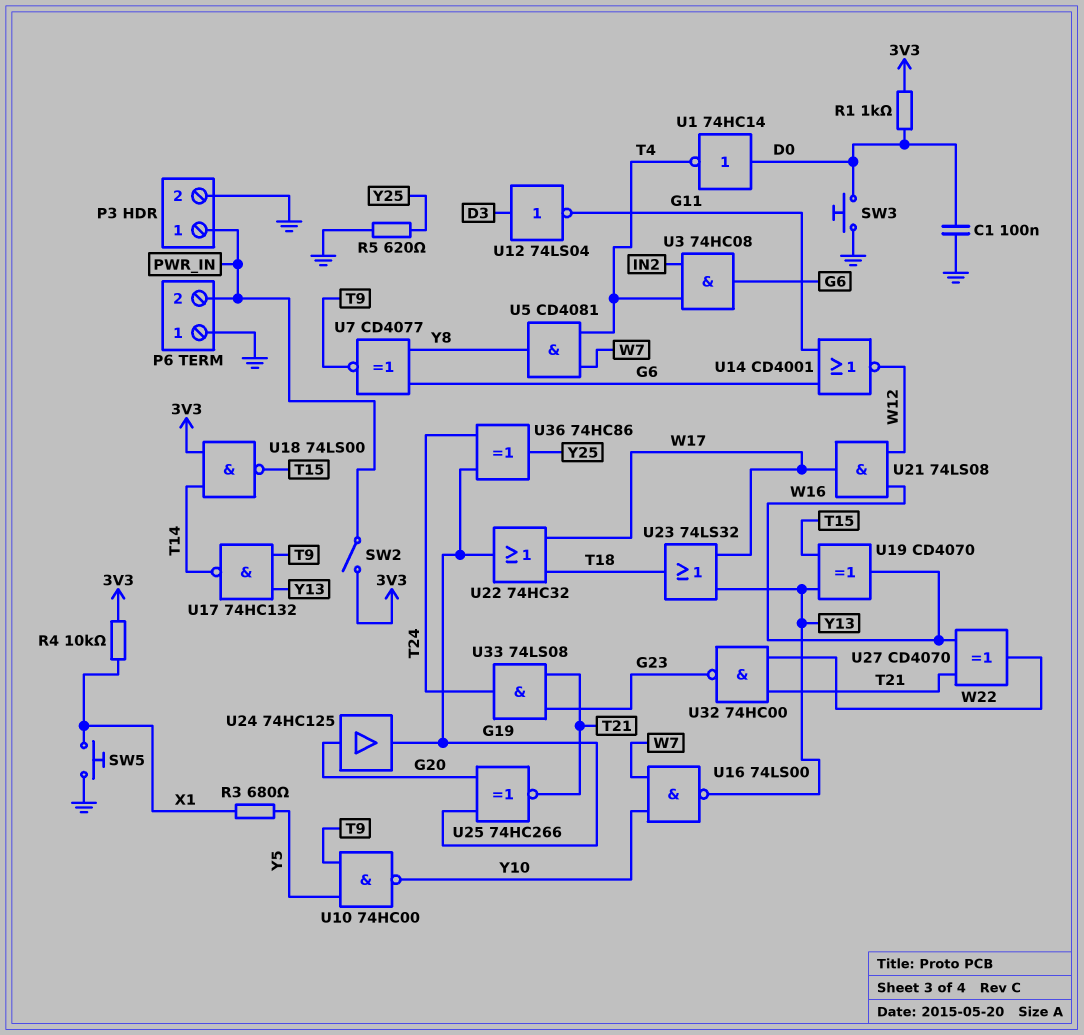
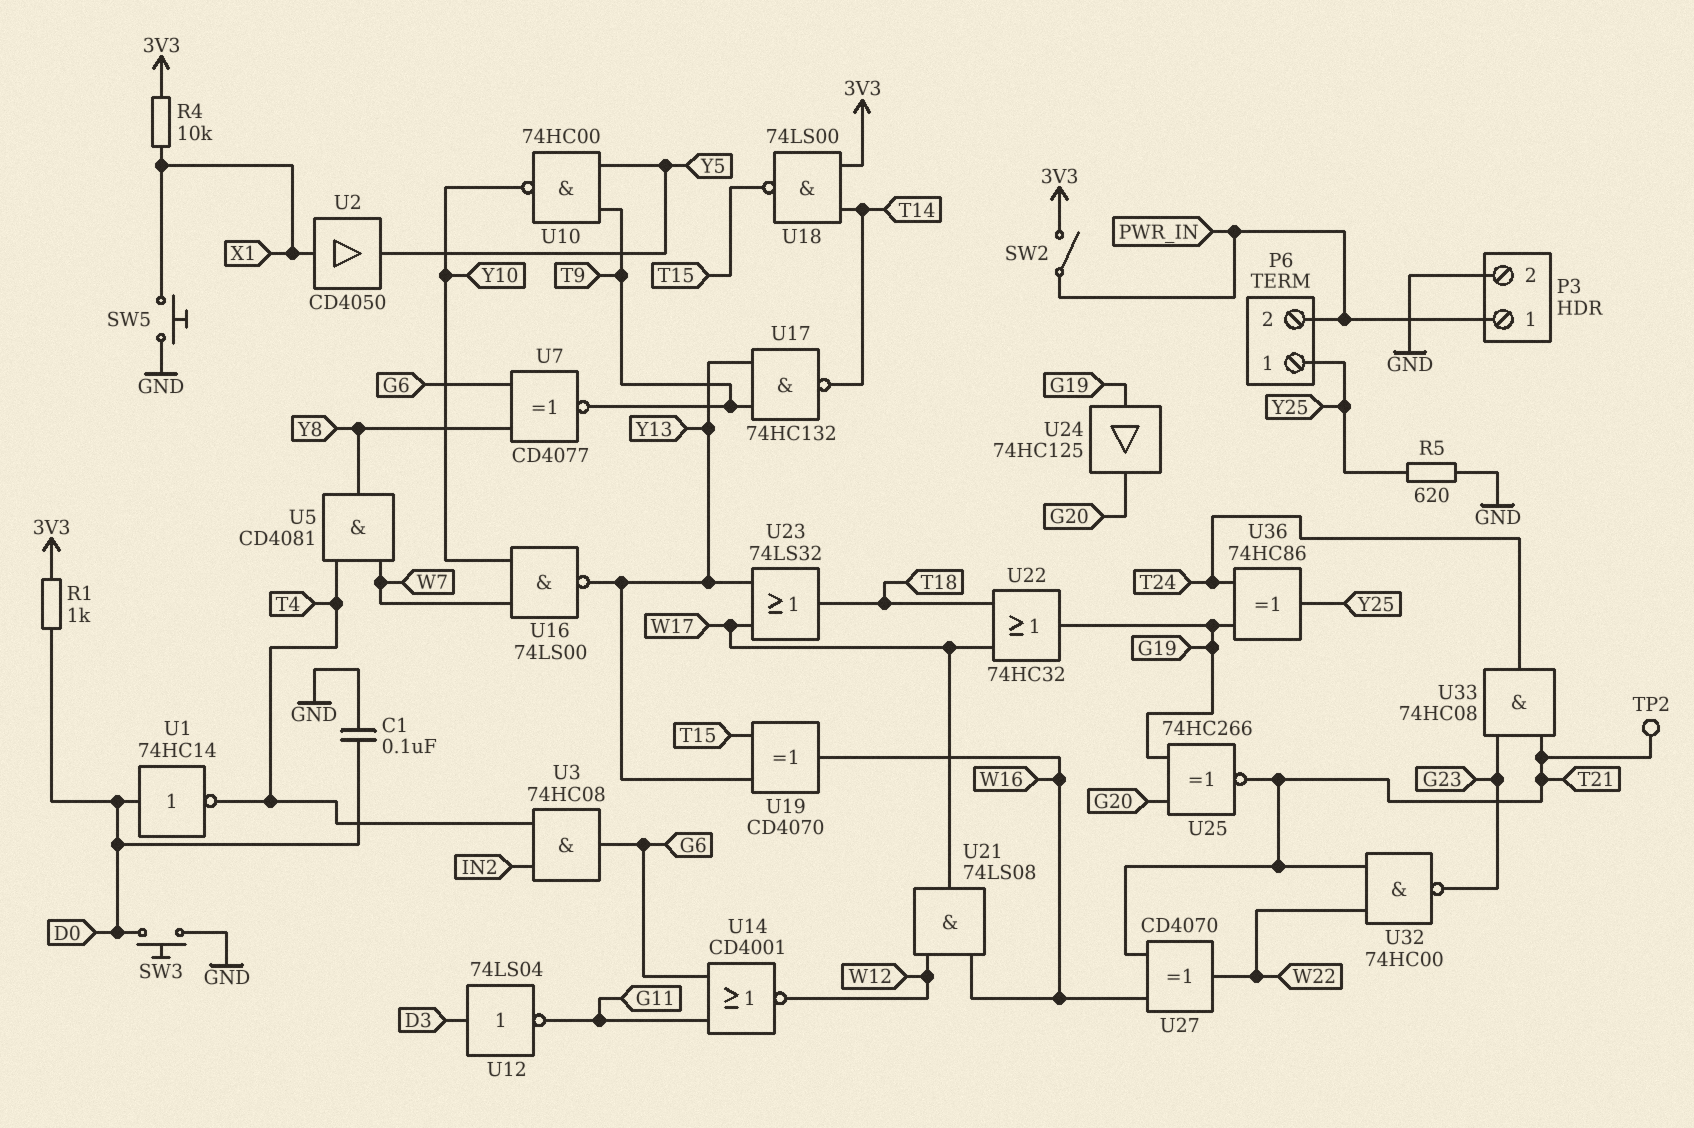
P6 pin 1: GND -> Y25
R3: 680 (X1, Y5) -> none
TP2: none -> test point (T21)
U2: none -> buffer CD4050 (in X1, out Y5)
U24: buffer 74HC125 (in G20, out G19) -> buffer 74HC125 (in G19, out G20)
U33: AND 74LS08 (in G23, in T21, out T24) -> AND 74HC08 (in G23, in T21, out T24)

